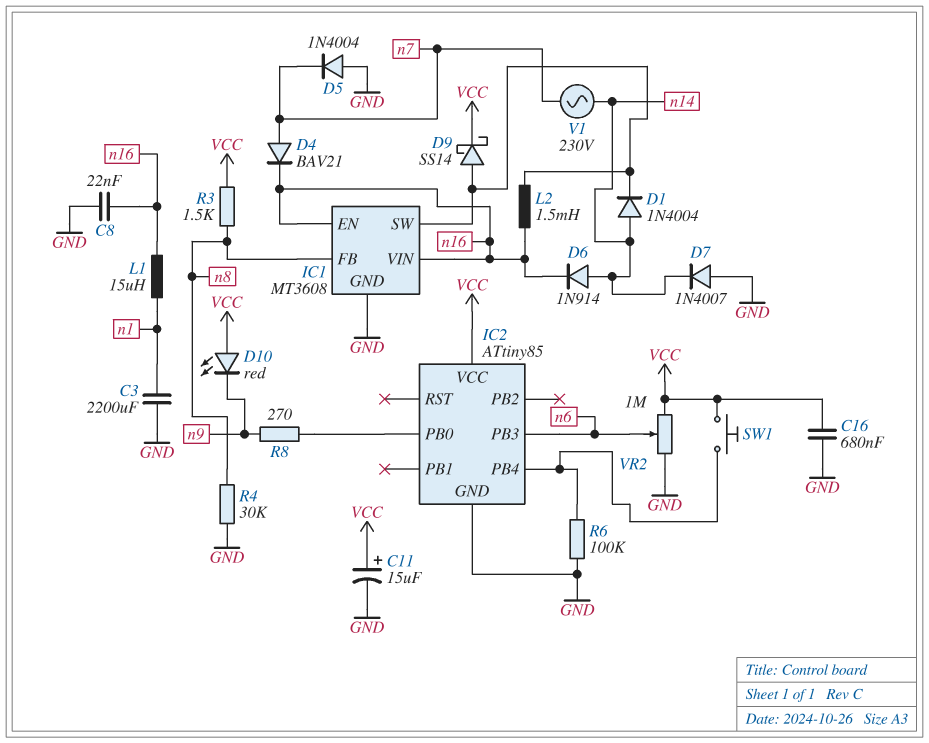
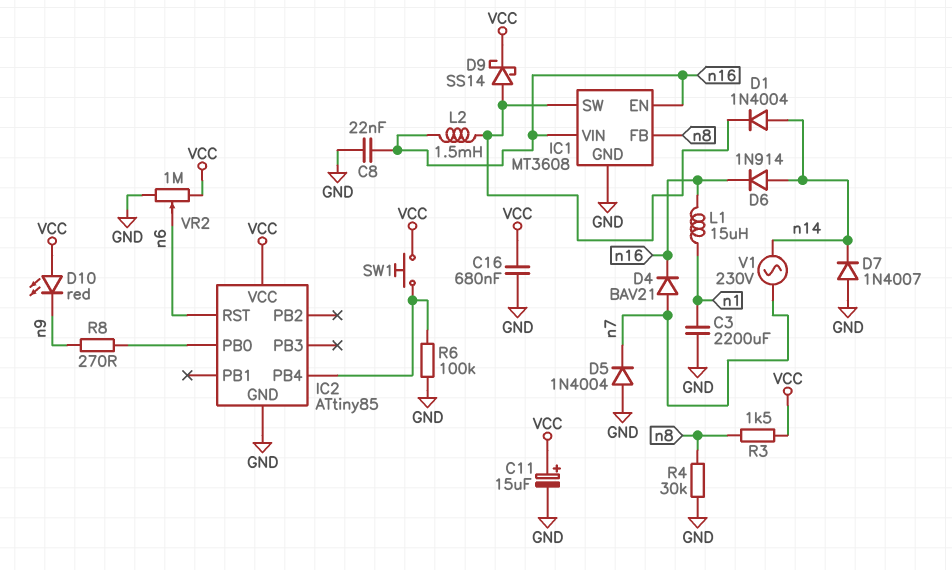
IC2 pin PB3: n6 -> none
IC2 pin RST: none -> n6

